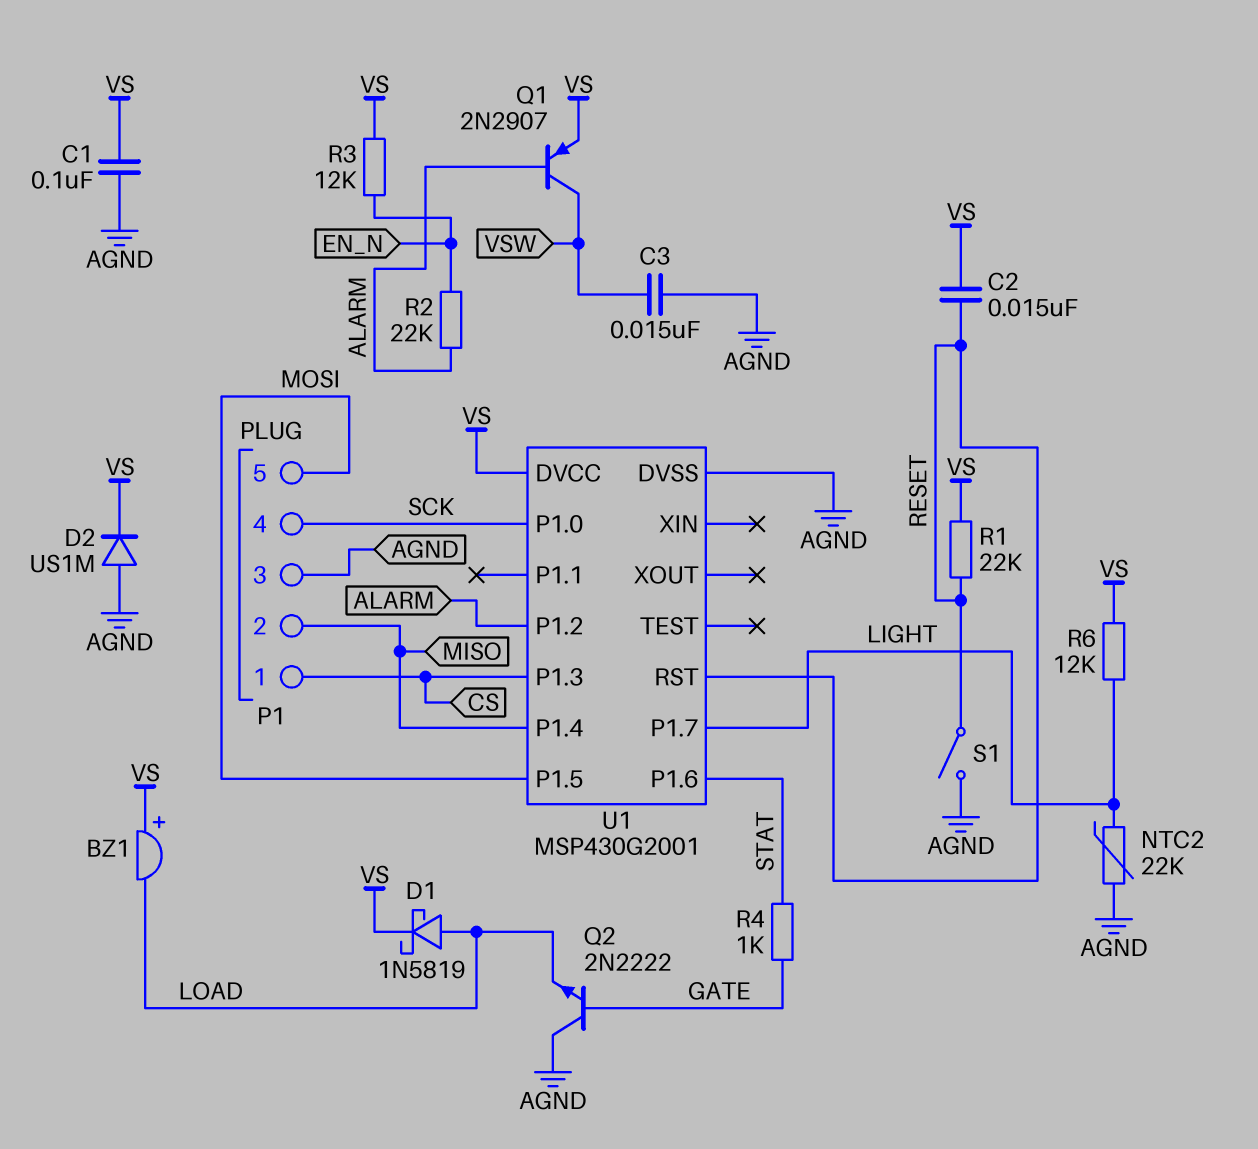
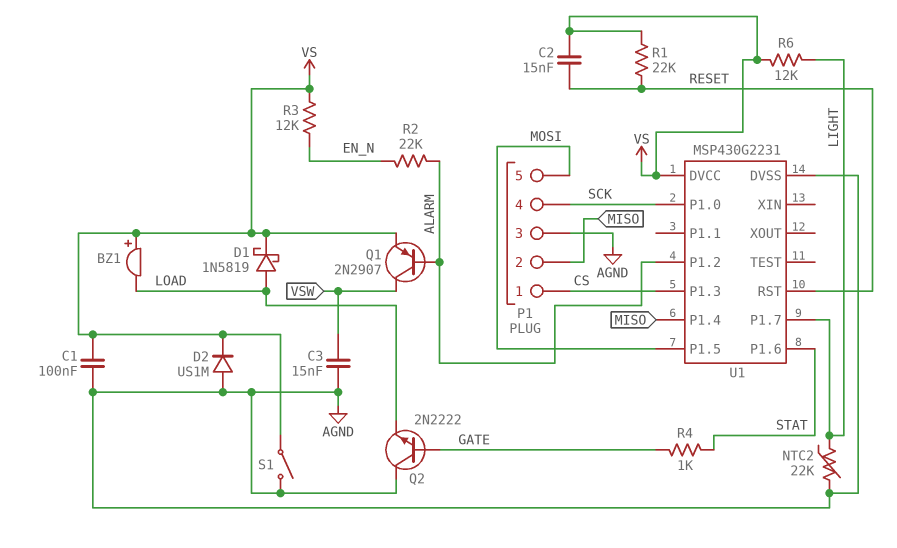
S1: switch (AGND, RESET) -> switch (AGND, VS)
U1: MSP430G2001 -> MSP430G2231

